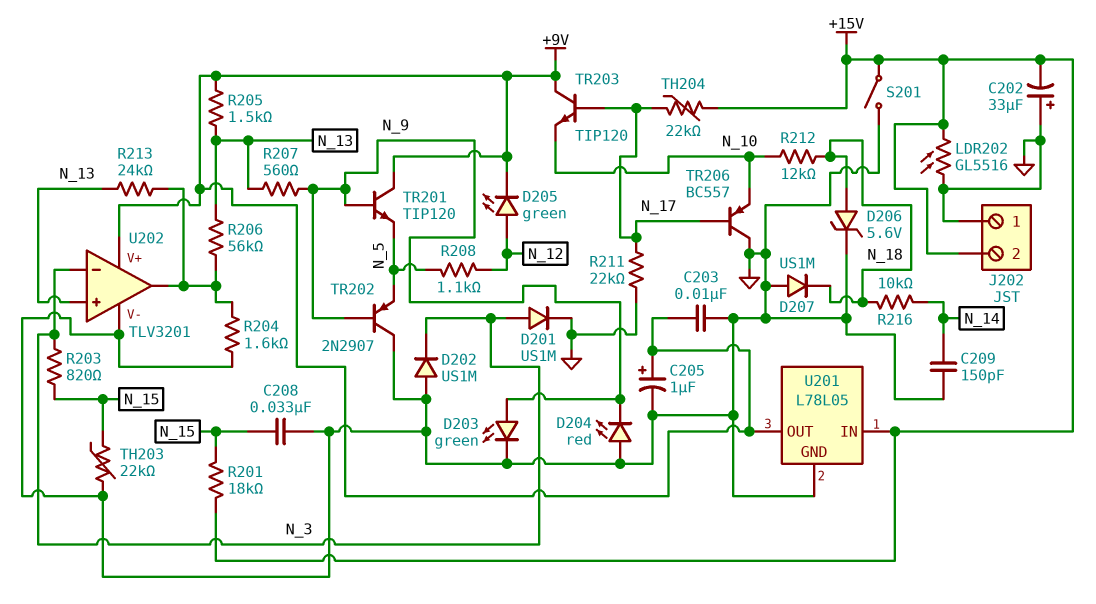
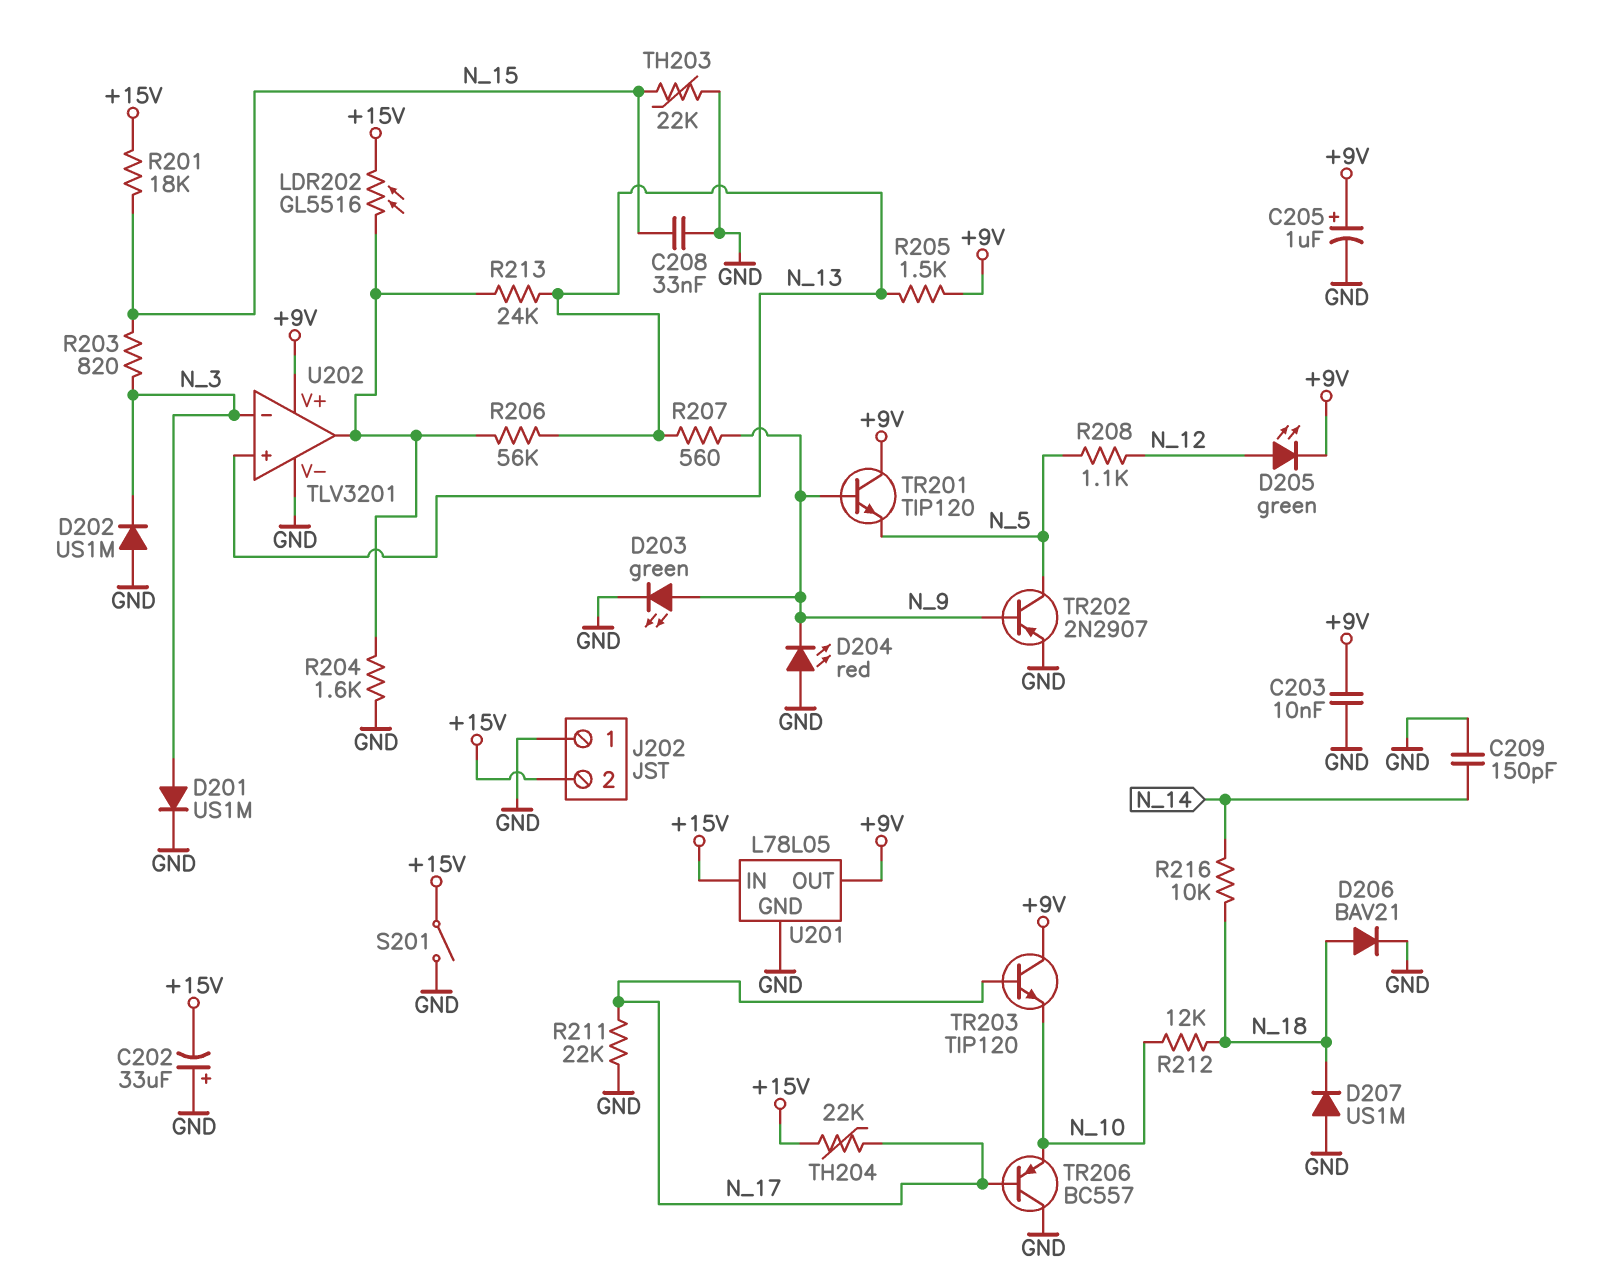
D206: zener 5.6V (A N_18, K GND) -> diode BAV21 (A N_18, K GND)
LDR202: GL5516 (+15V, GND) -> GL5516 (+15V, U202/out)
TR202: PNP 2N2907 (B N_9, C GND, E N_5) -> PNP 2N2907 (B N_9, C N_5, E GND)

